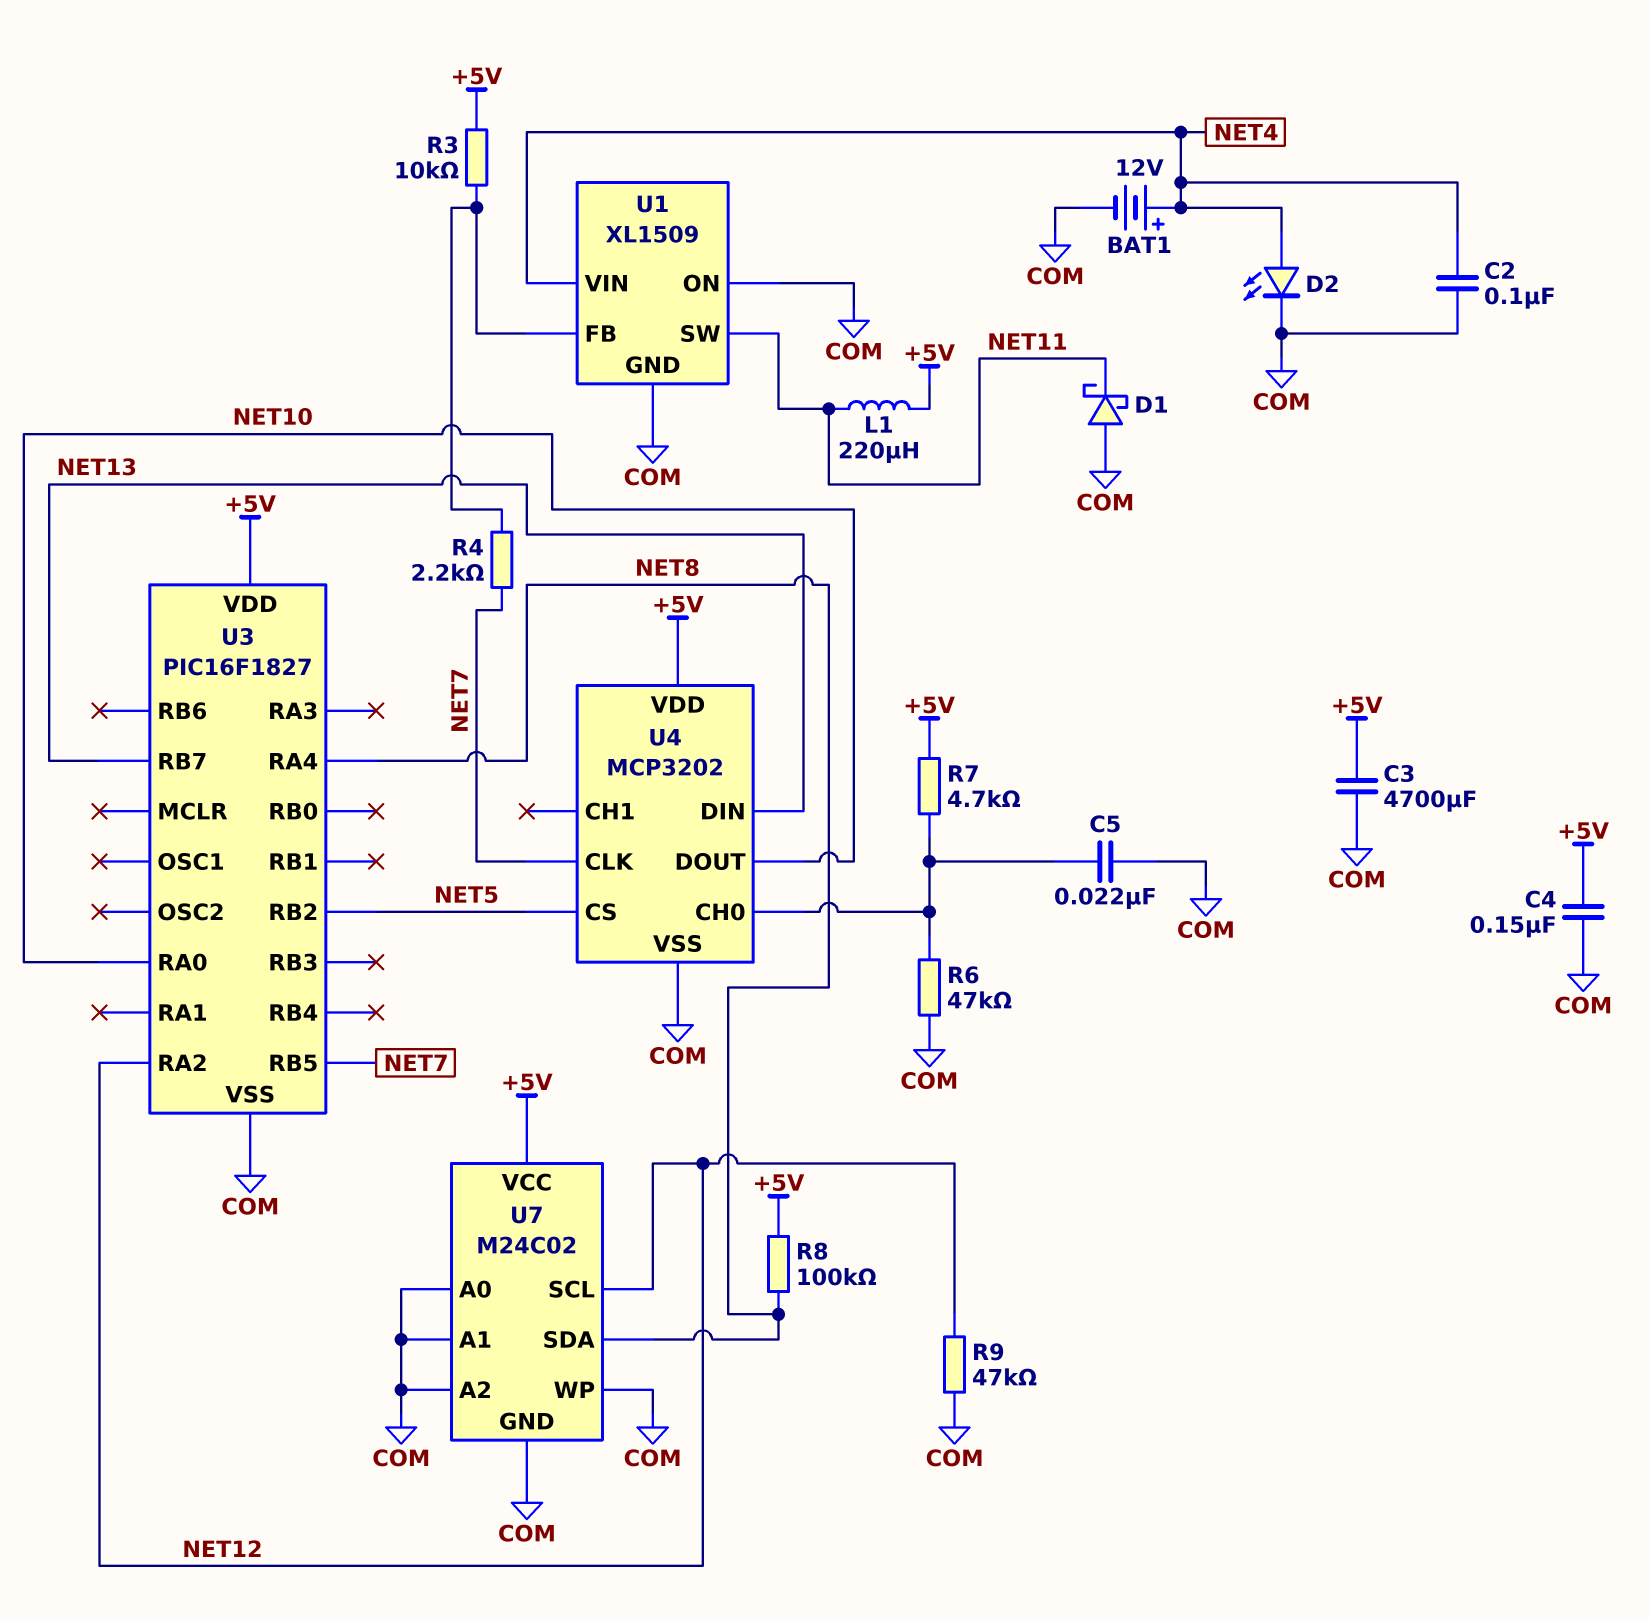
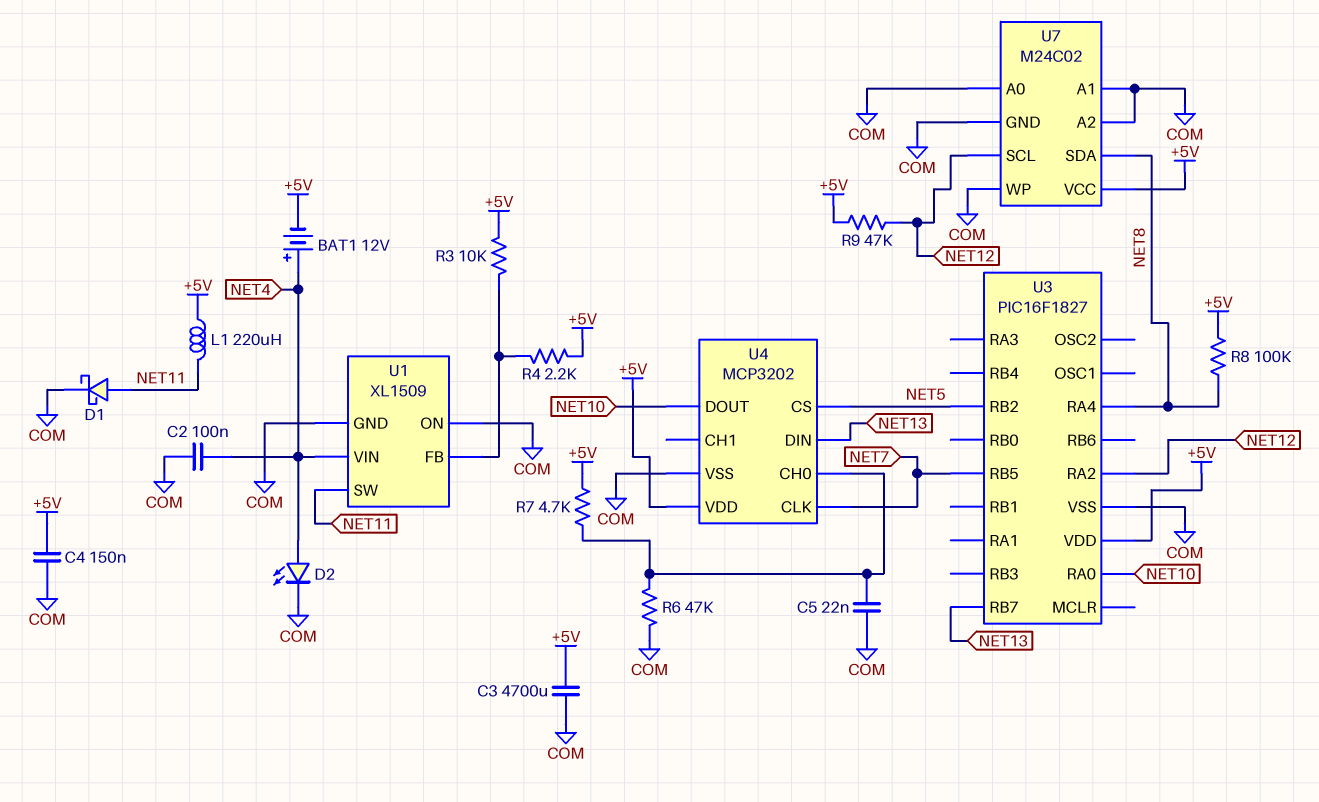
BAT1: 12V (plus NET4, minus COM) -> 12V (plus NET4, minus +5V)
D1: schottky (A COM, K NET11) -> schottky (A NET11, K COM)
R4: 2.2k (NET7, U1/FB) -> 2.2k (+5V, U1/FB)
R9: 47k (COM, NET12) -> 47k (+5V, NET12)

